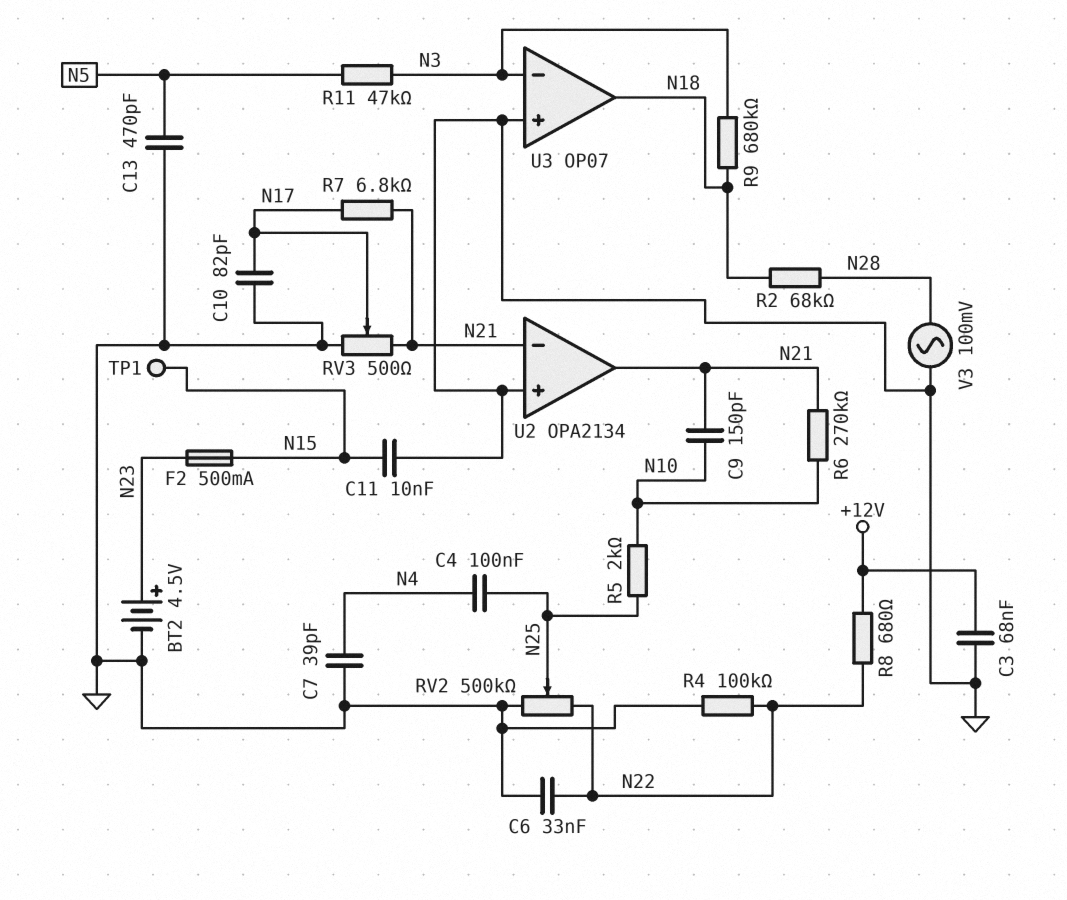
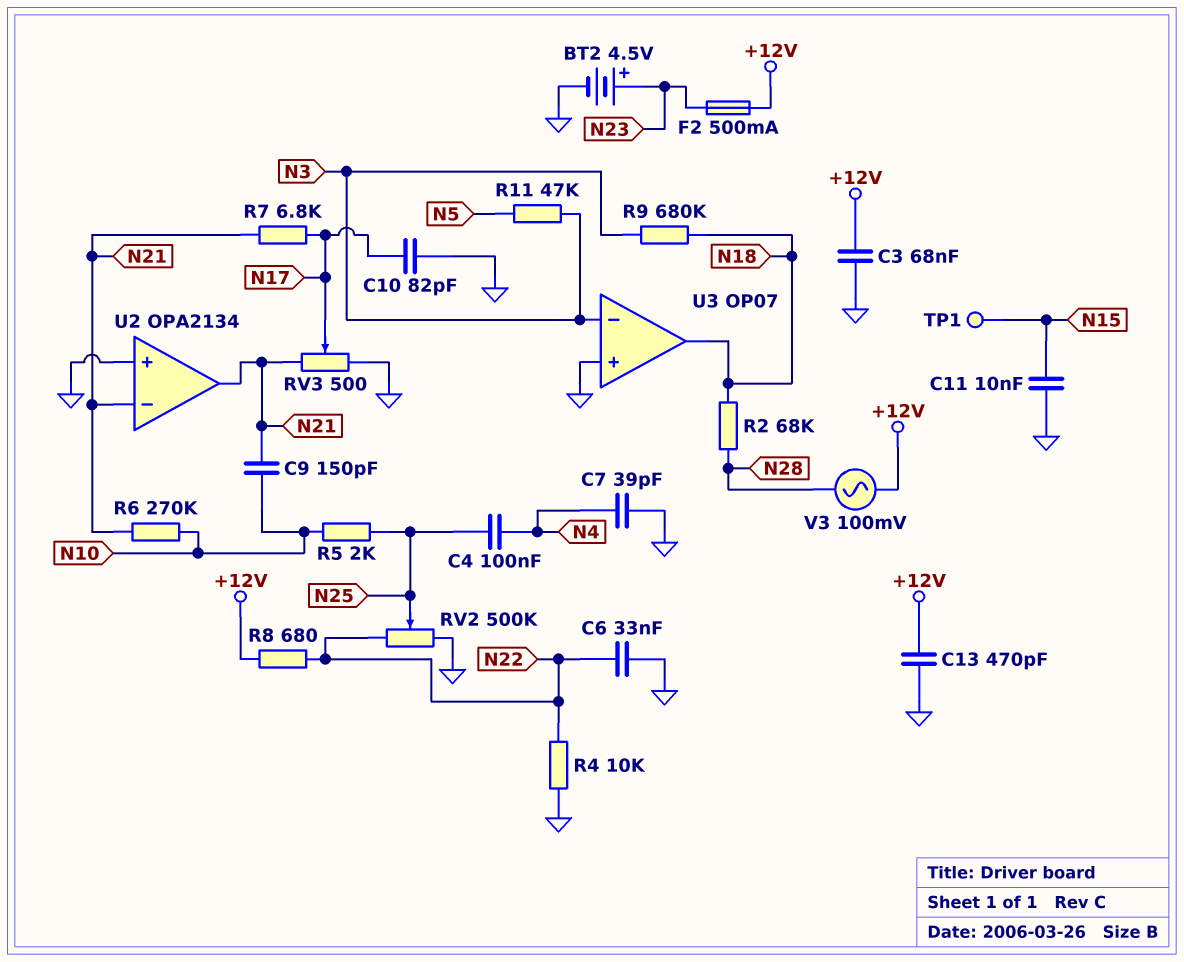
C13: 470pF (GND, N5) -> 470pF (+12V, GND)
F2: 500mA (N15, N23) -> 500mA (+12V, N23)
R4: 100k (GND, N22) -> 10k (GND, N22)
V3: AC 100mV (GND, N28) -> AC 100mV (+12V, N28)

